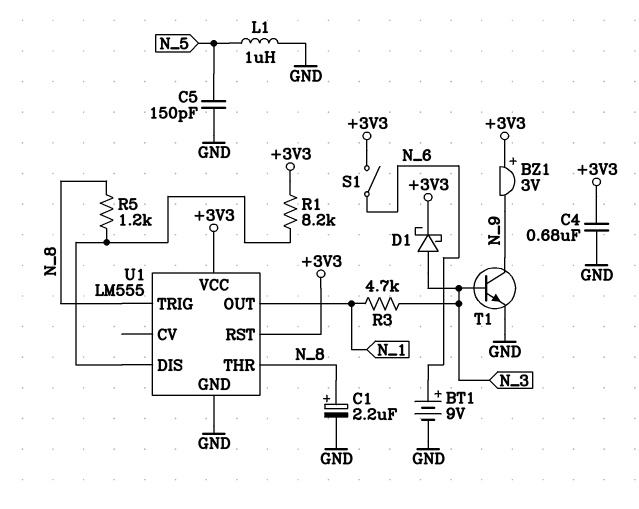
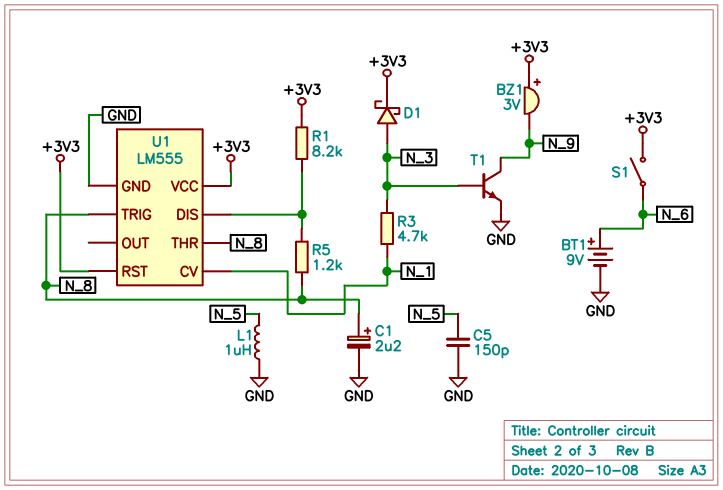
C4: 680nF (+3V3, GND) -> none
U1 pin CV: none -> N_1
U1 pin OUT: N_1 -> none

